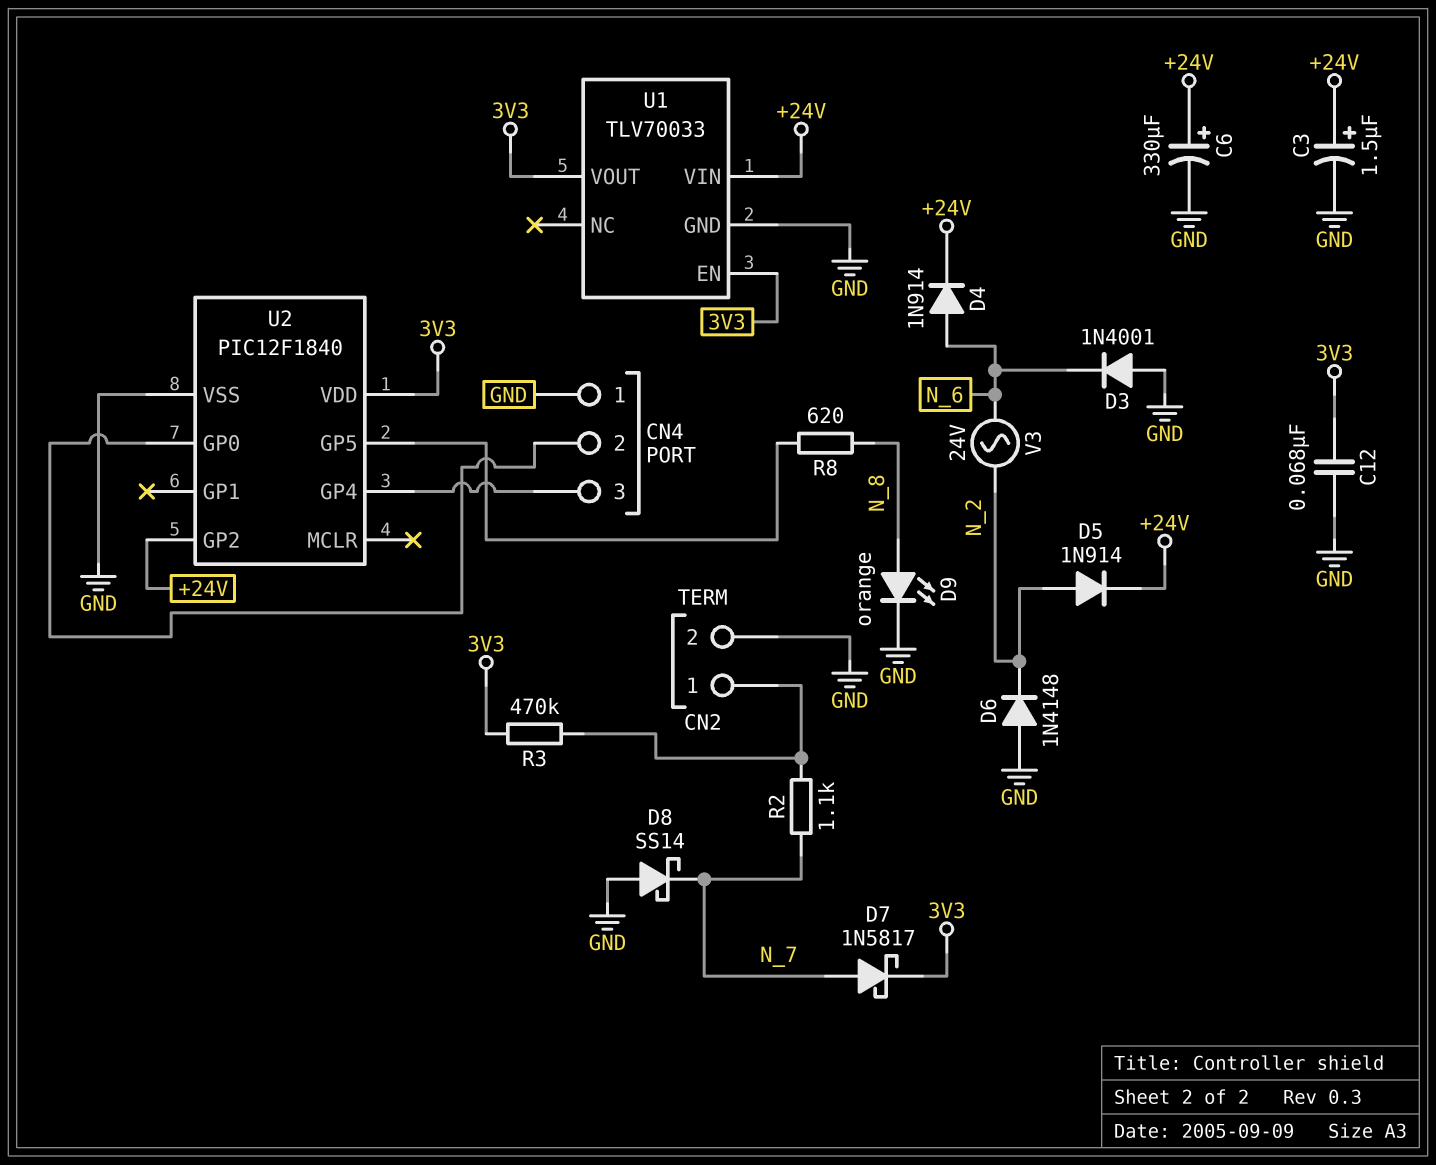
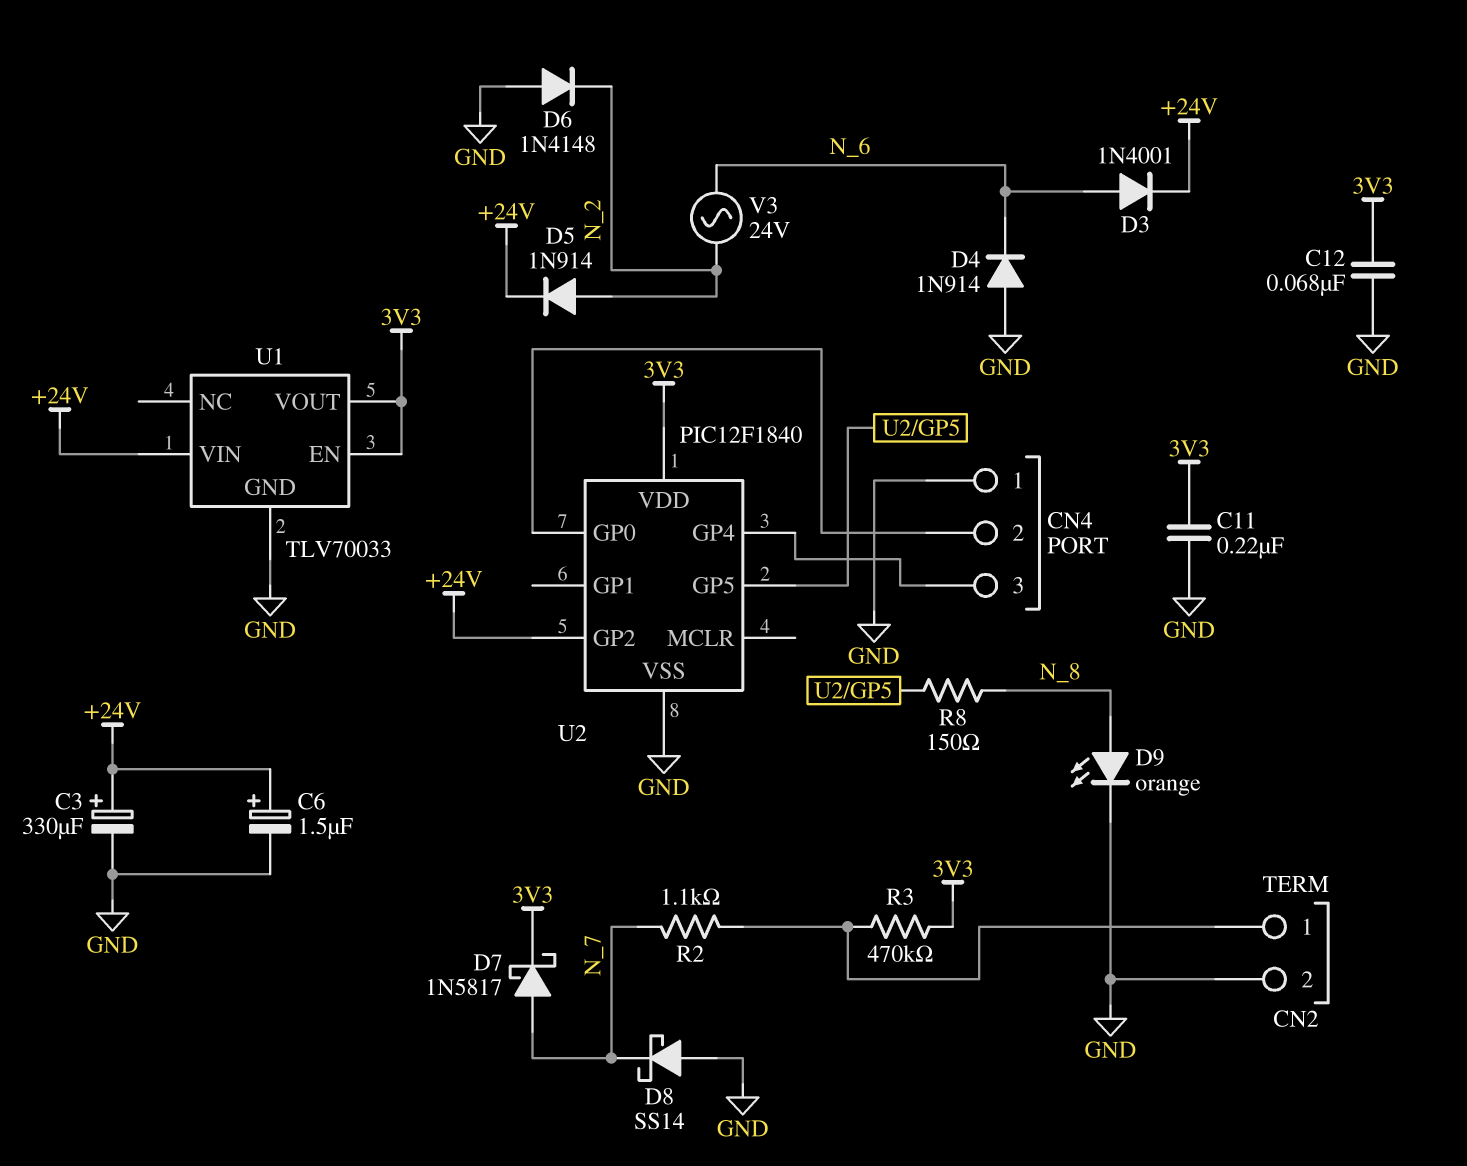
C3: 1.5uF (plus +24V, minus GND) -> 330uF (plus +24V, minus GND)
C6: 330uF (plus +24V, minus GND) -> 1.5uF (plus +24V, minus GND)
C11: none -> 220nF (3V3, GND)
D3: diode 1N4001 (A GND, K N_6) -> diode 1N4001 (A N_6, K +24V)
D4: diode 1N914 (A N_6, K +24V) -> diode 1N914 (A GND, K N_6)
R8: 620 (N_8, U2/GP5) -> 150 (N_8, U2/GP5)

